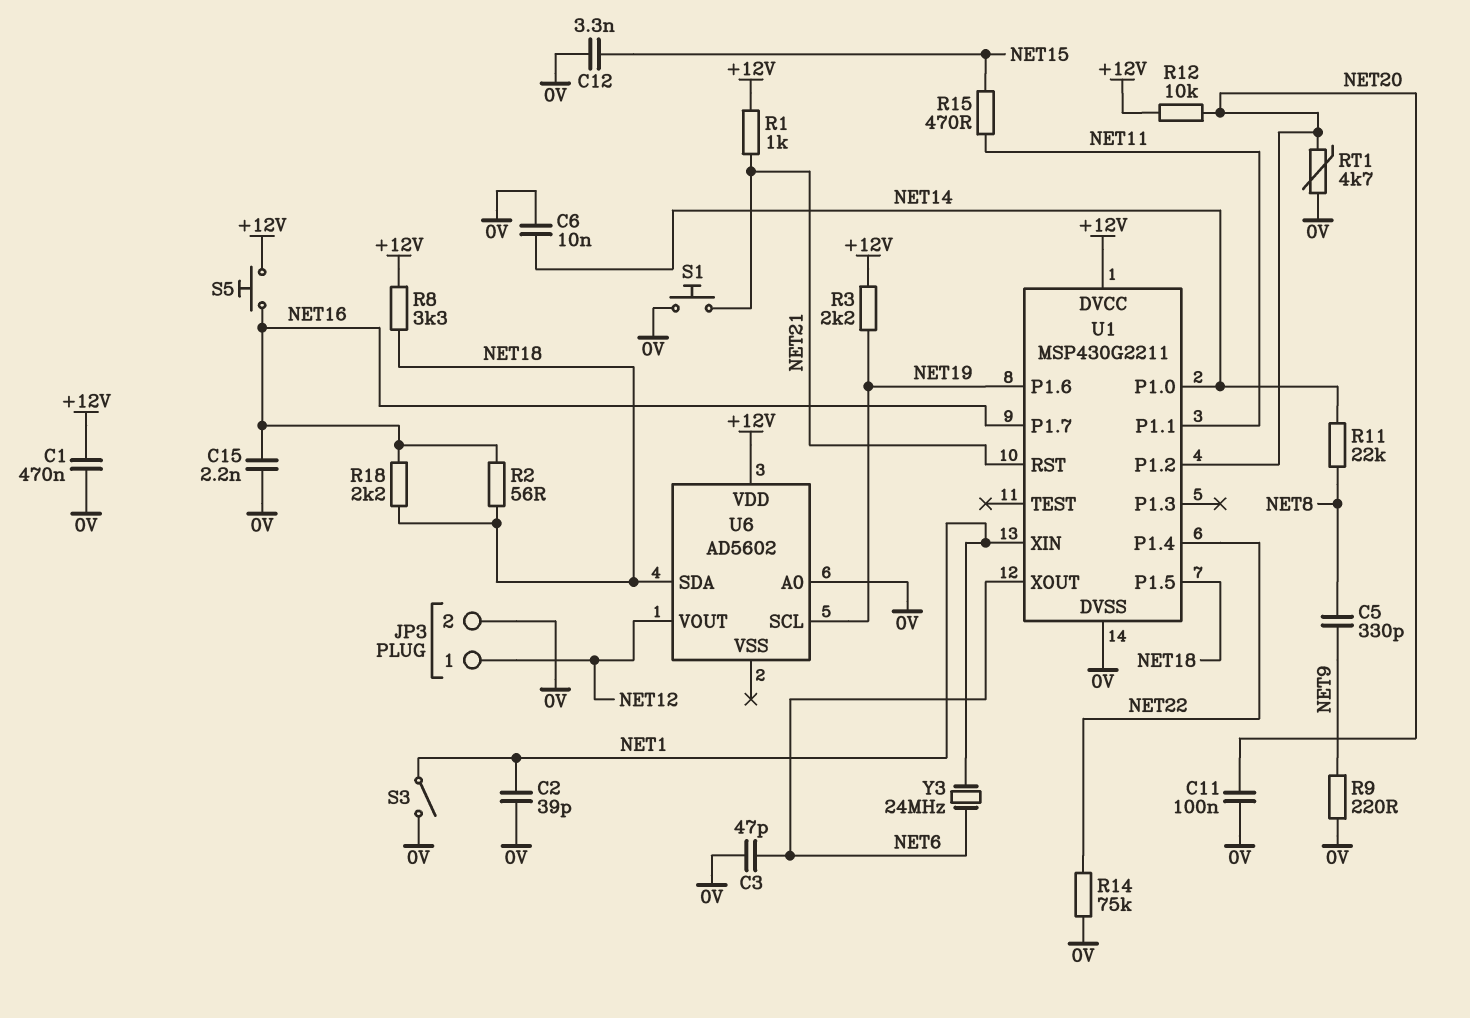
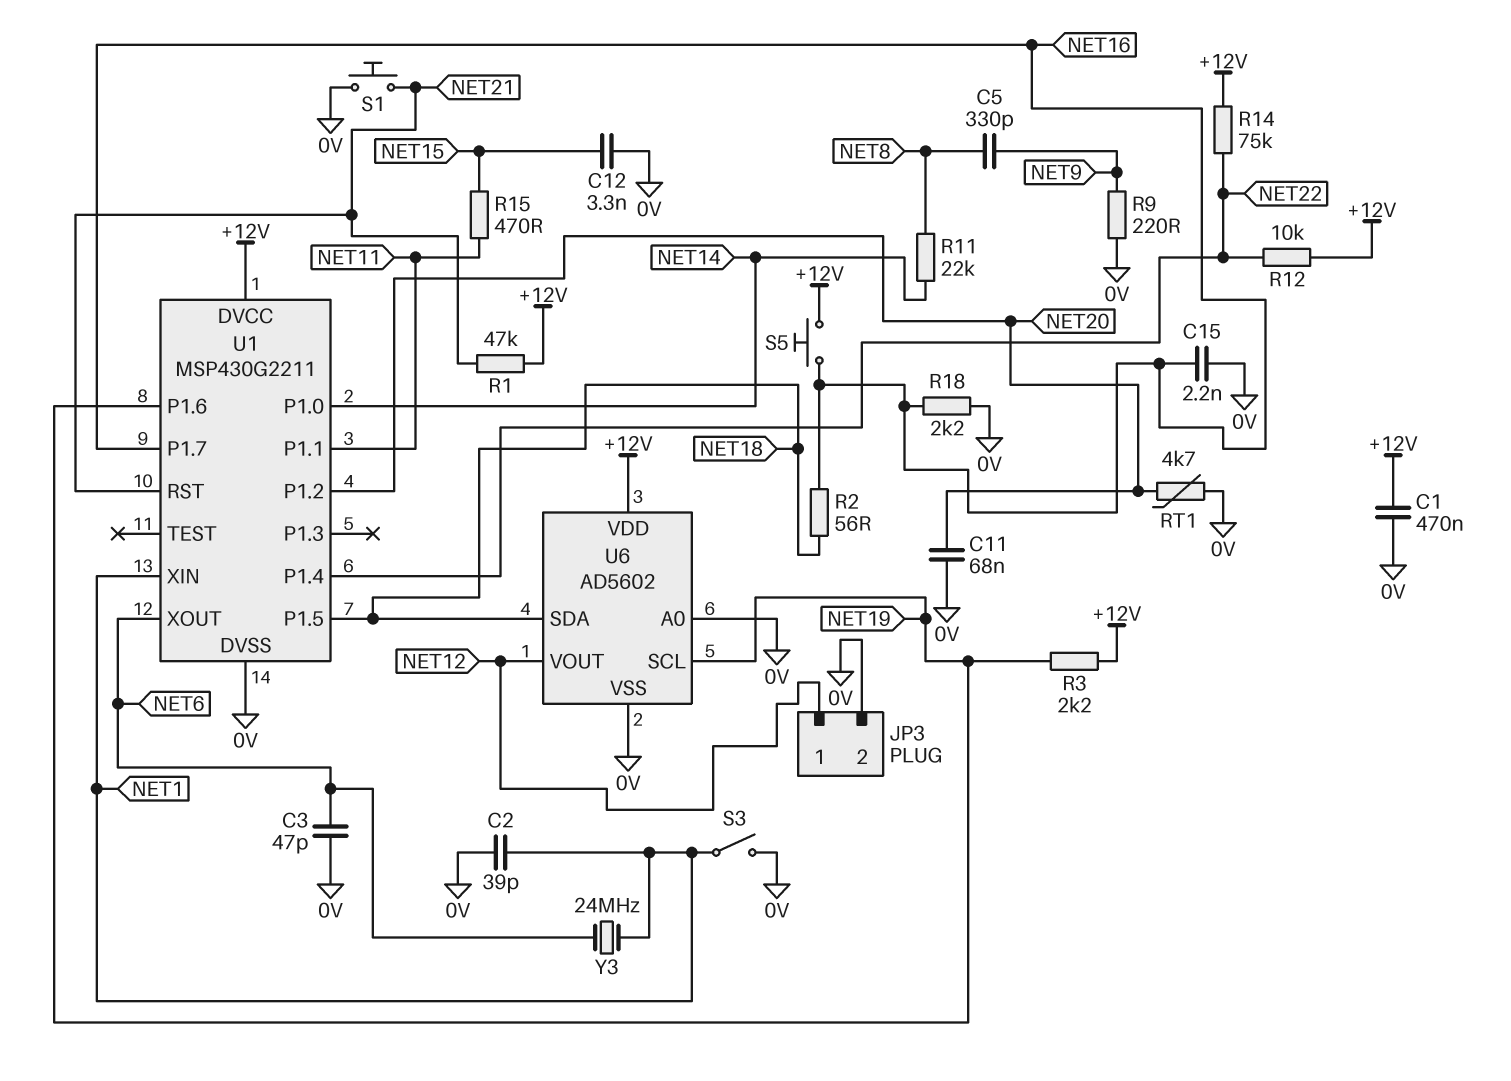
C6: 10nF (0V, NET14) -> none
C11: 100nF (0V, NET20) -> 68nF (0V, NET20)
R1: 1k (+12V, NET21) -> 47k (+12V, NET21)
R8: 3.3k (+12V, NET18) -> none
R12: 10k (+12V, NET20) -> 10k (+12V, NET22)
R14: 75k (0V, NET22) -> 75k (+12V, NET22)
R18: 2.2k (NET16, NET18) -> 2.2k (0V, NET16)
U6 pin VSS: none -> 0V

